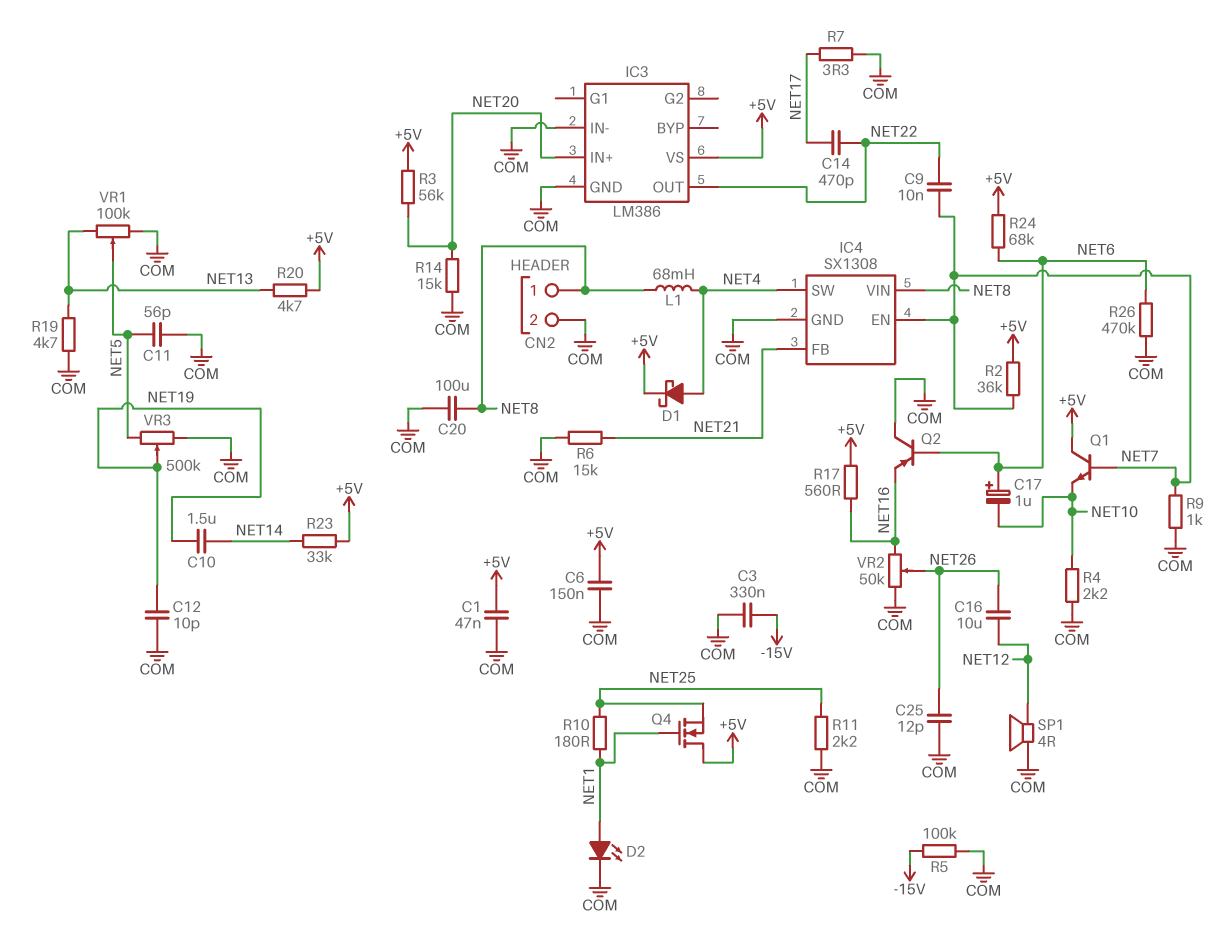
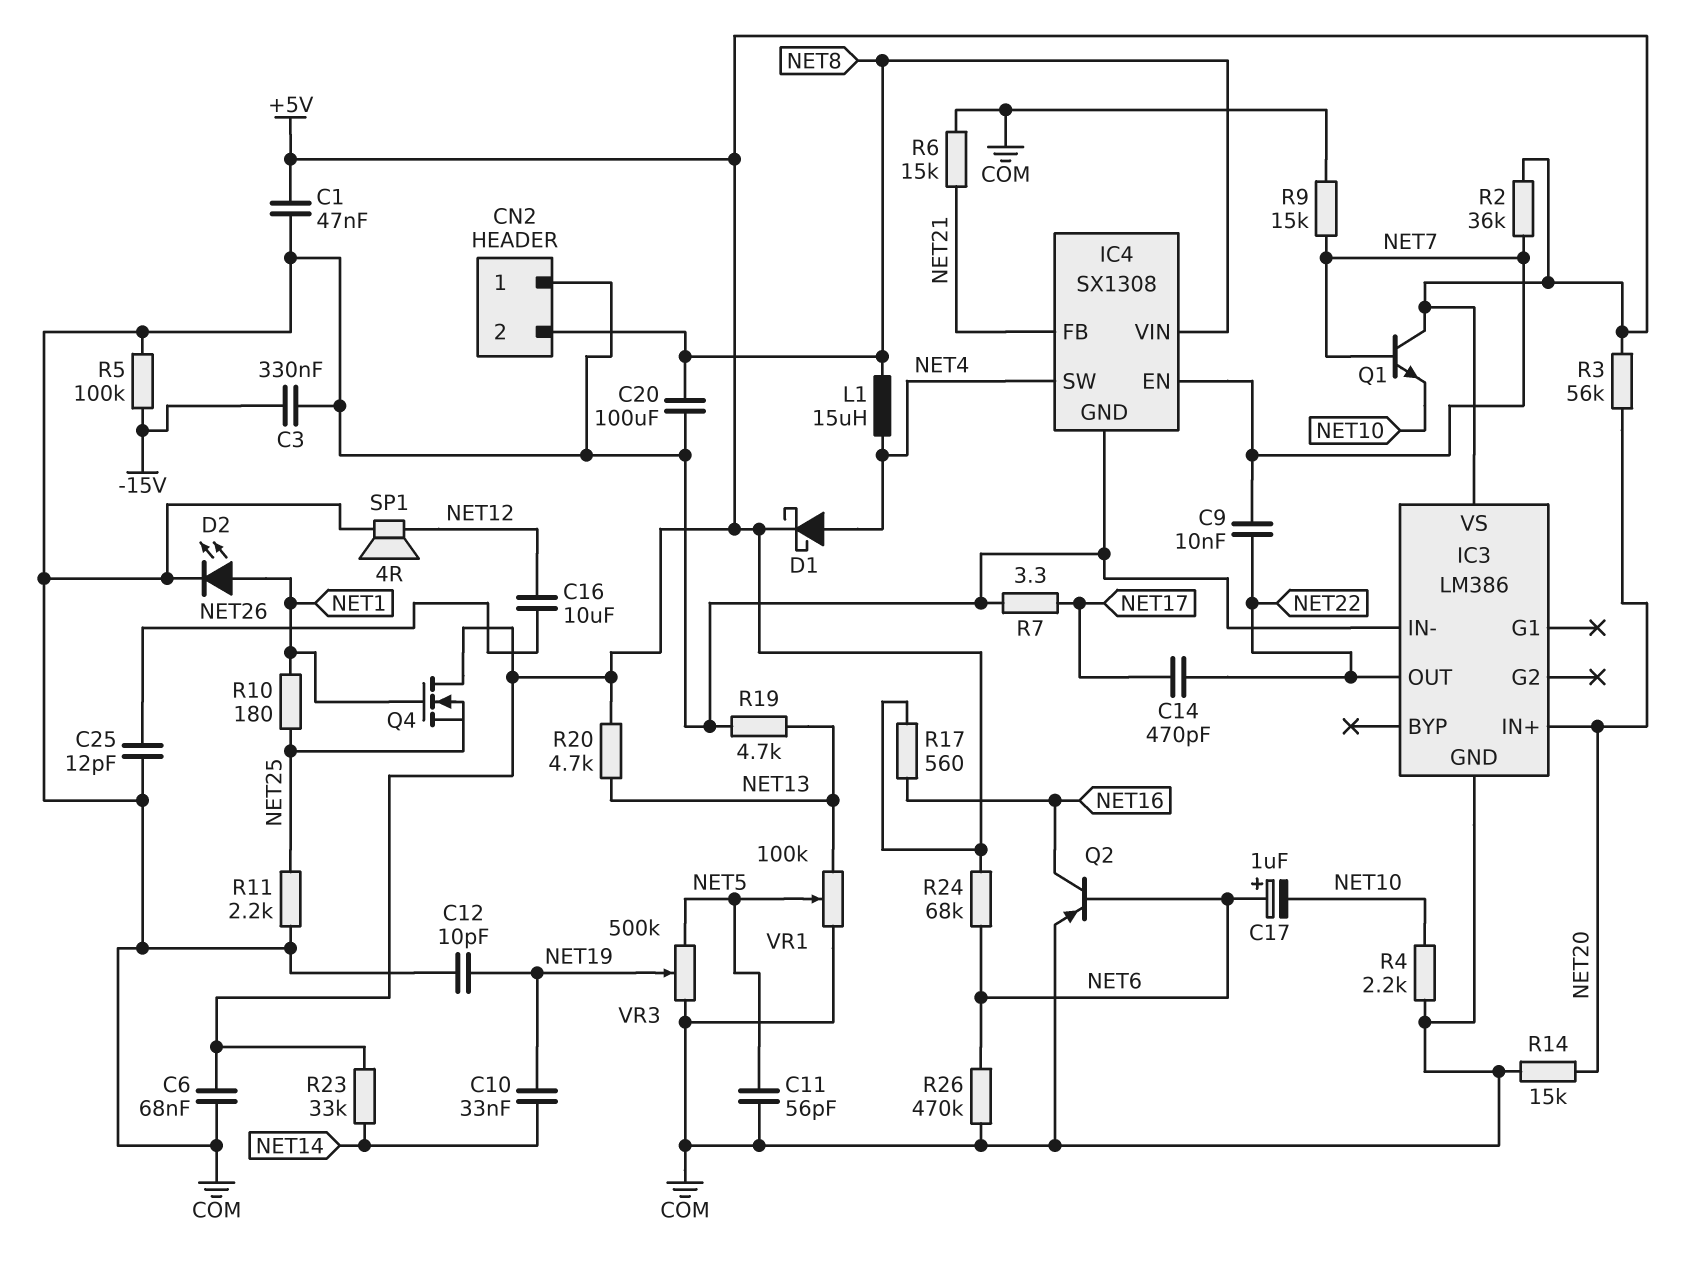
C6: 150nF (+5V, COM) -> 68nF (+5V, COM)
C10: 1.5uF (NET14, NET19) -> 33nF (NET14, NET19)
CN2 pin 1: NET8 -> COM
CN2 pin 2: COM -> NET8
L1: 68mH (NET4, NET8) -> 15uH (NET4, NET8)
Q2: PNP (B NET6, C COM, E NET16) -> PNP (B NET6, C NET16, E COM)
R9: 1k (COM, NET7) -> 15k (COM, NET7)
VR2: 50k (COM, NET16, wiper NET26) -> none

